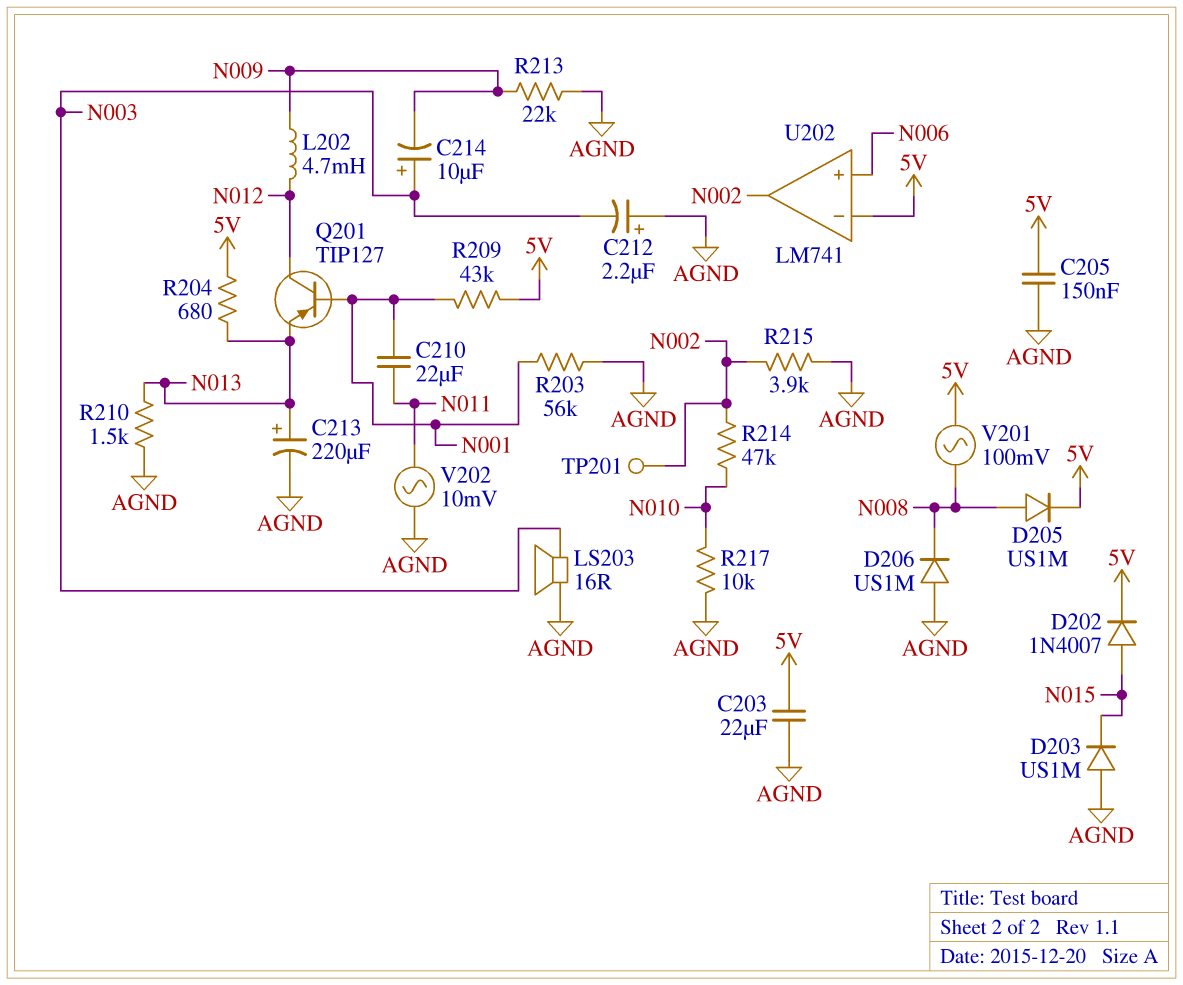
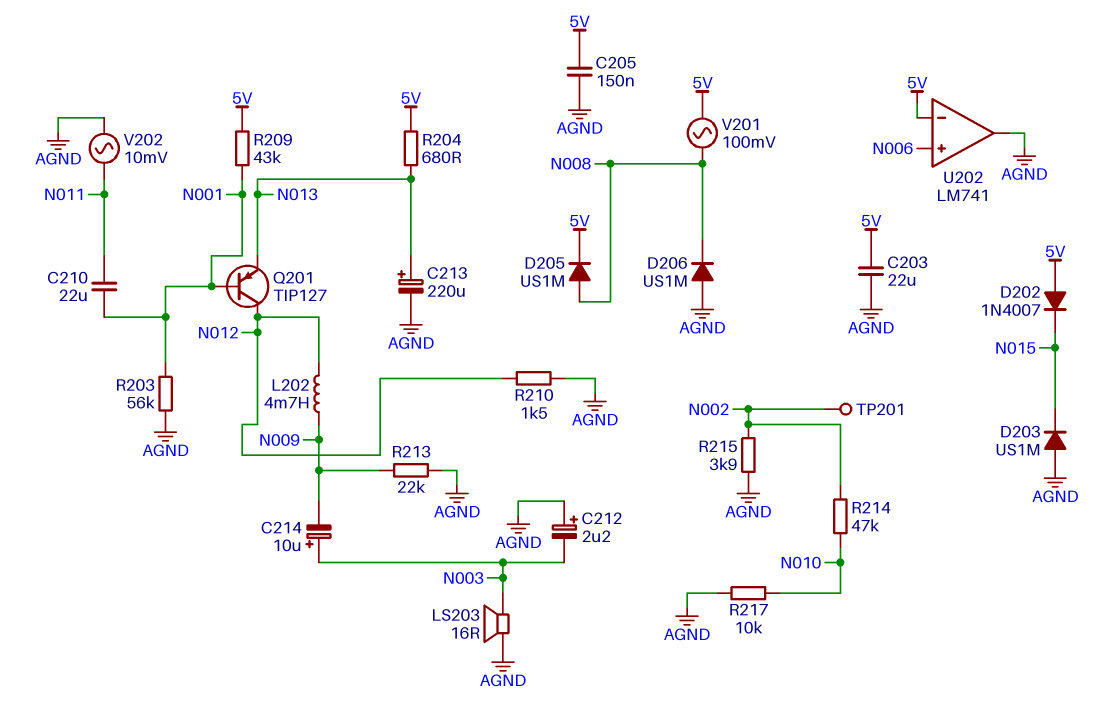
D202: diode 1N4007 (A N015, K 5V) -> diode 1N4007 (A 5V, K N015)
R210: 1.5k (AGND, N013) -> 1.5k (AGND, N012)
U202 pin out: N002 -> AGND

